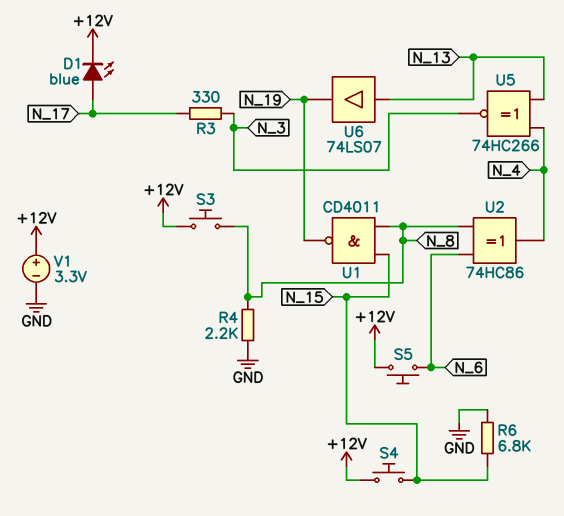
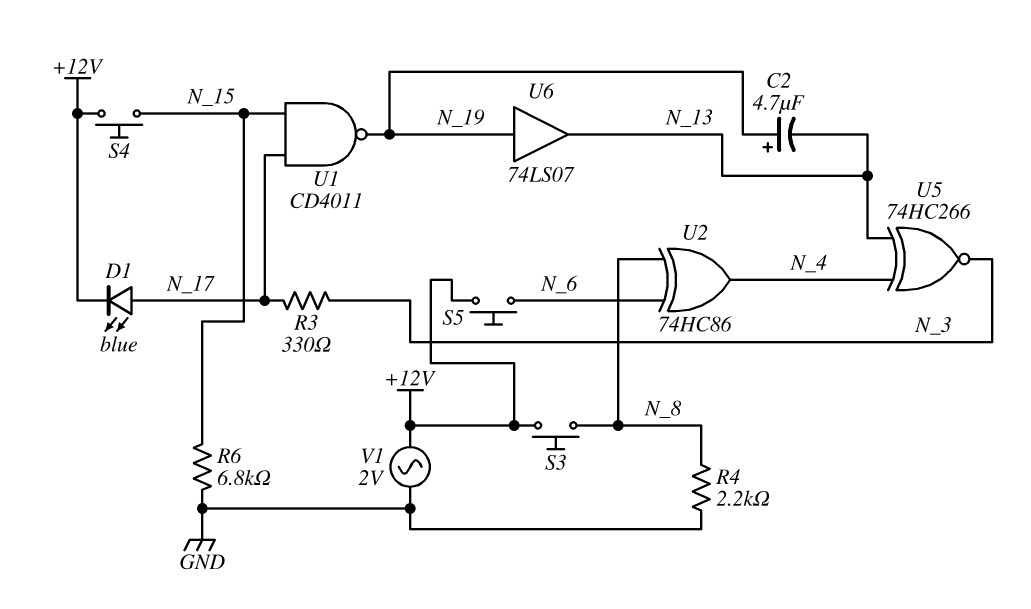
C2: none -> 4.7uF (plus N_19, minus N_13)
U1: NAND CD4011 (in N_8, in N_15, out N_19) -> NAND CD4011 (in N_15, in N_17, out N_19)
U6: buffer 74LS07 (in N_13, out N_19) -> buffer 74LS07 (in N_19, out N_13)
V1: 3.3V (plus +12V, minus GND) -> AC 2V (+12V, GND)

